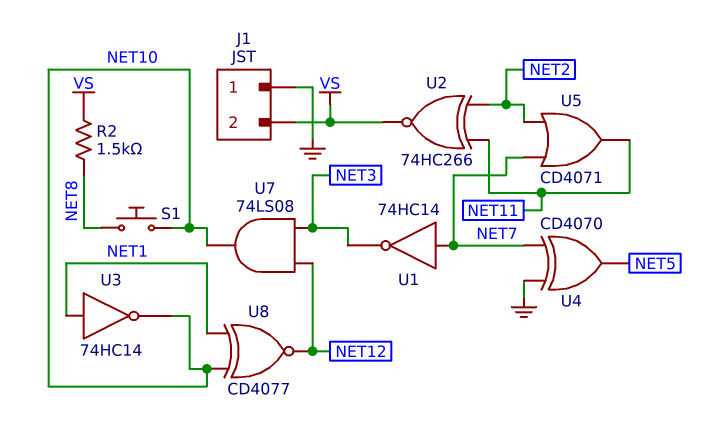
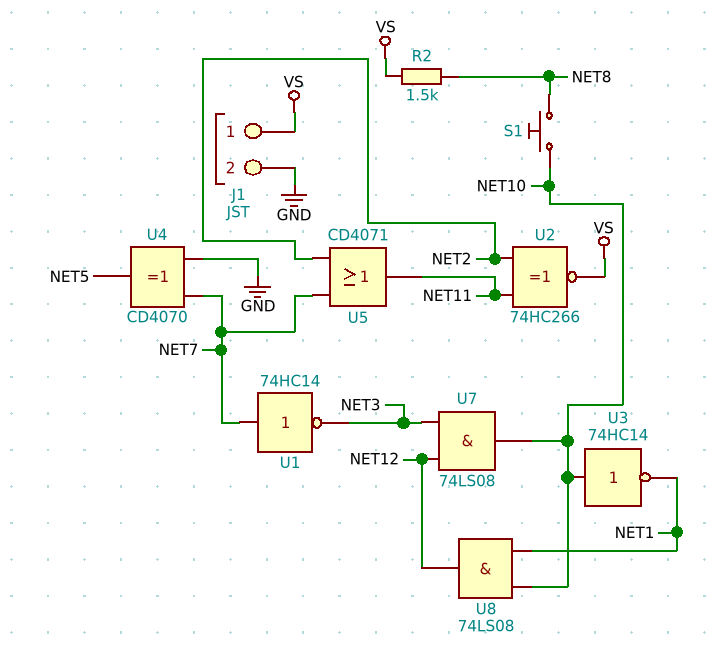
J1 pin 1: GND -> VS
J1 pin 2: VS -> GND
U3: NOT 74HC14 (in NET1, out NET10) -> NOT 74HC14 (in NET10, out NET1)
U8: XNOR CD4077 (in NET1, in NET10, out NET12) -> AND 74LS08 (in NET1, in NET10, out NET12)

